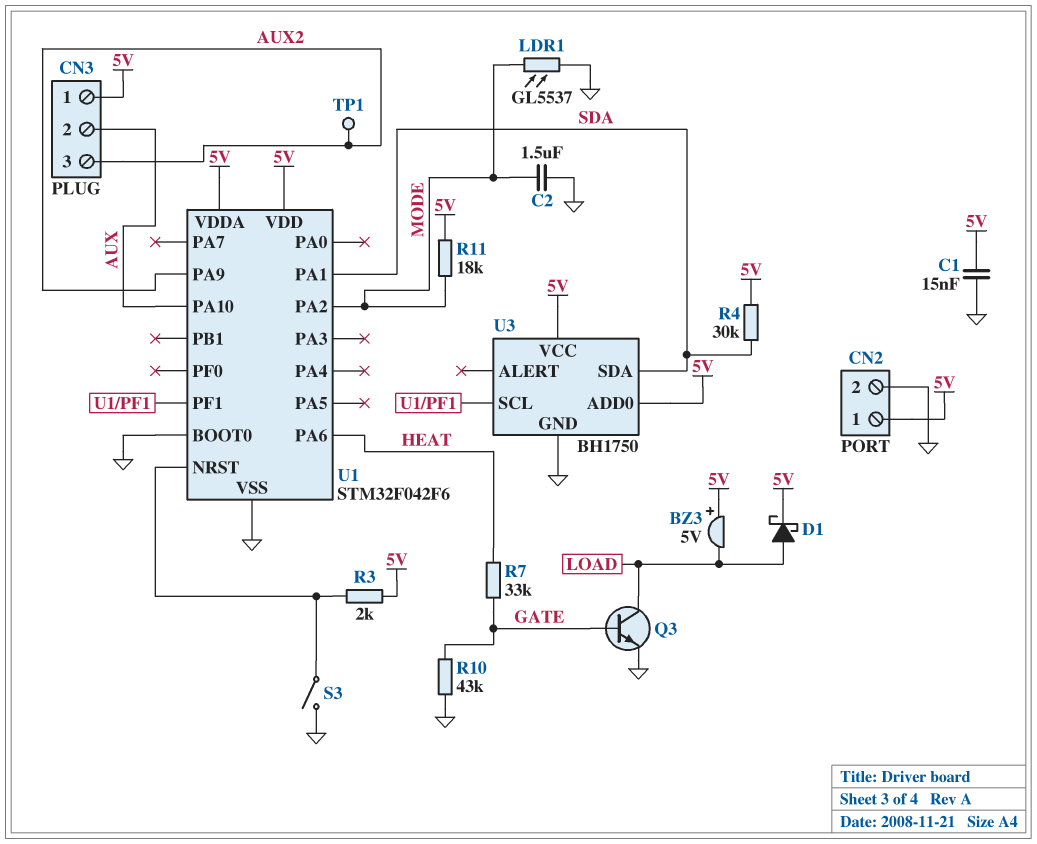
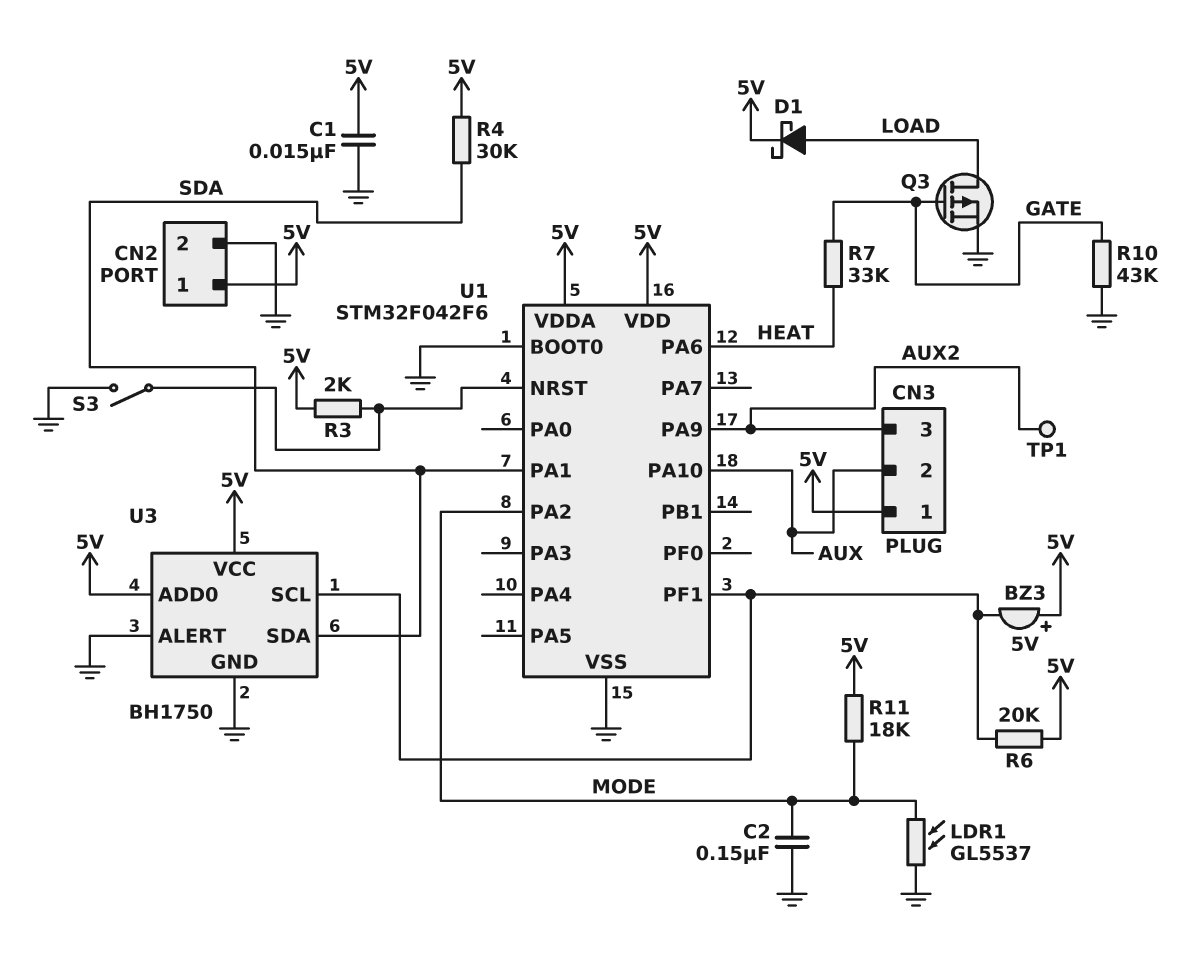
BZ3: buzzer 5V (plus 5V, minus LOAD) -> buzzer 5V (plus 5V, minus U1/PF1)
C2: 1.5uF (GND, MODE) -> 150nF (GND, MODE)
Q3: NPN (B GATE, C LOAD, E GND) -> PMOS (G GATE, D LOAD, S GND)
R6: none -> 20k (5V, U1/PF1)
U3 pin ALERT: none -> GND

